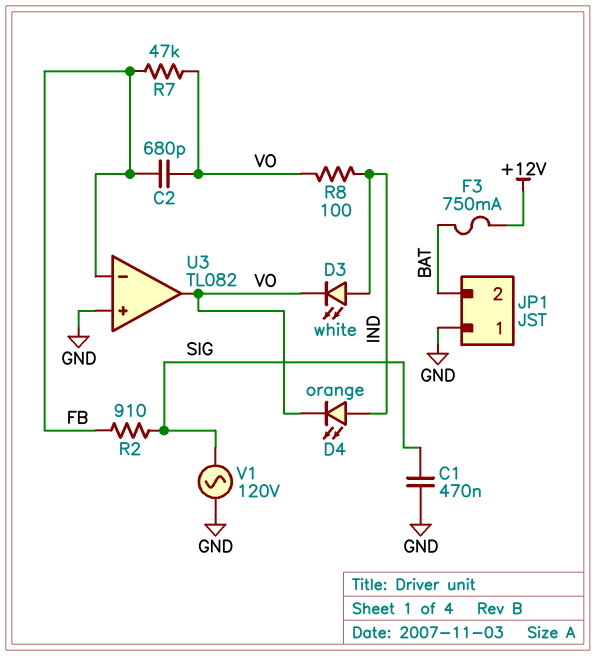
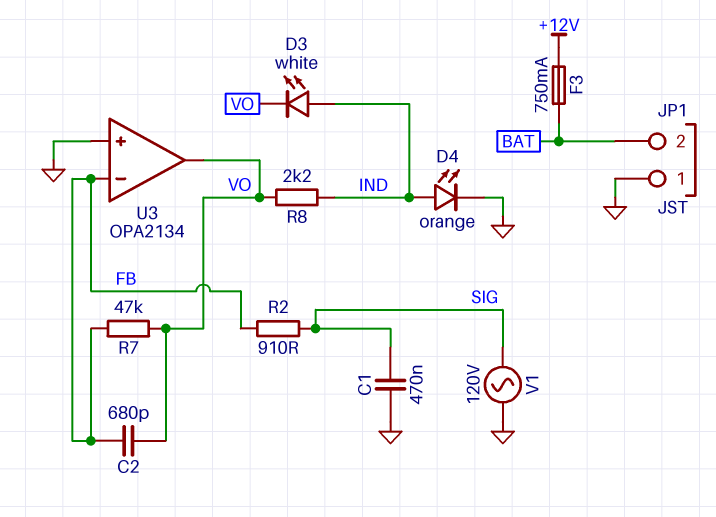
D4: LED orange (A IND, K VO) -> LED orange (A IND, K GND)
R8: 100 (IND, VO) -> 2.2k (IND, VO)
U3: TL082 -> OPA2134

